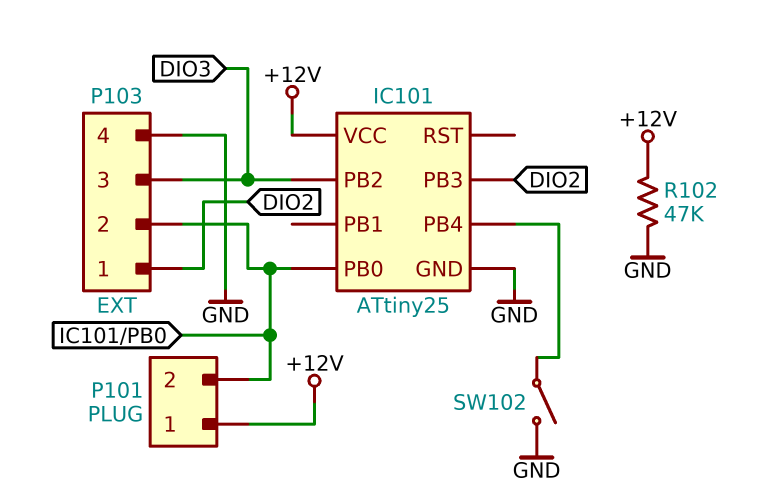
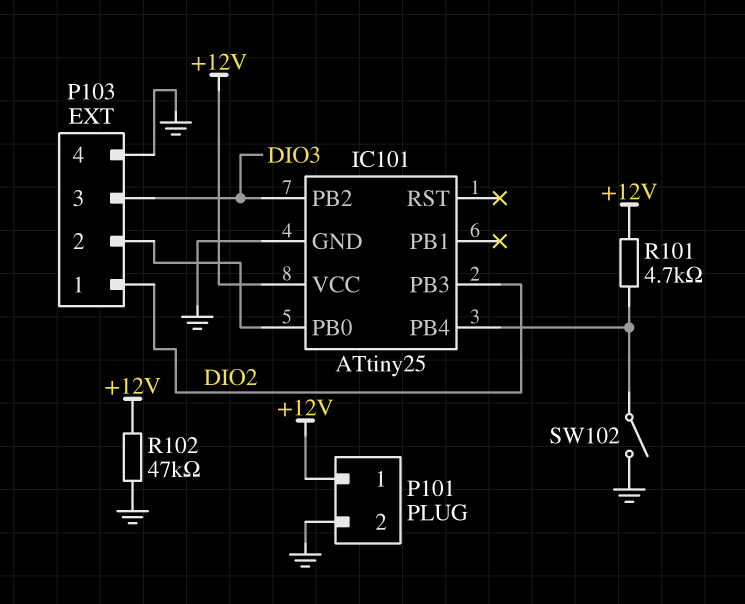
P101 pin 2: IC101/PB0 -> GND
R101: none -> 4.7k (+12V, IC101/PB4)

